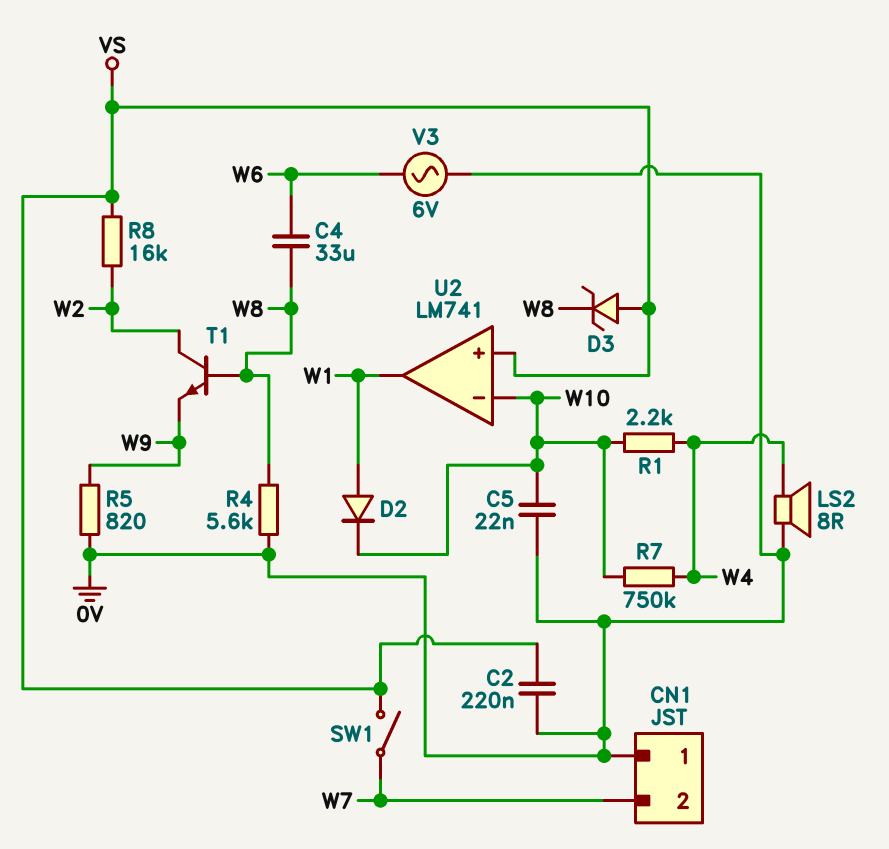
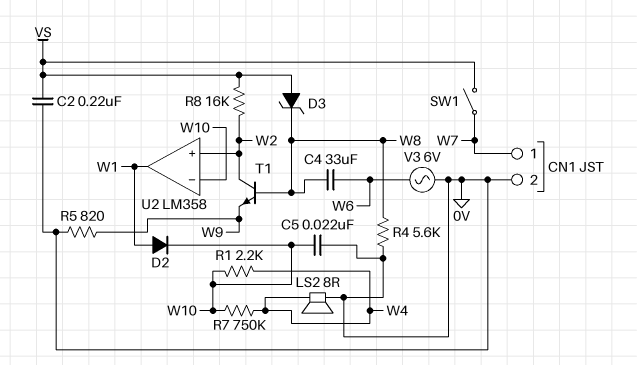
CN1 pin 1: 0V -> W7
CN1 pin 2: W7 -> 0V
U2: LM741 -> LM358
U2 pin in+: VS -> W2

